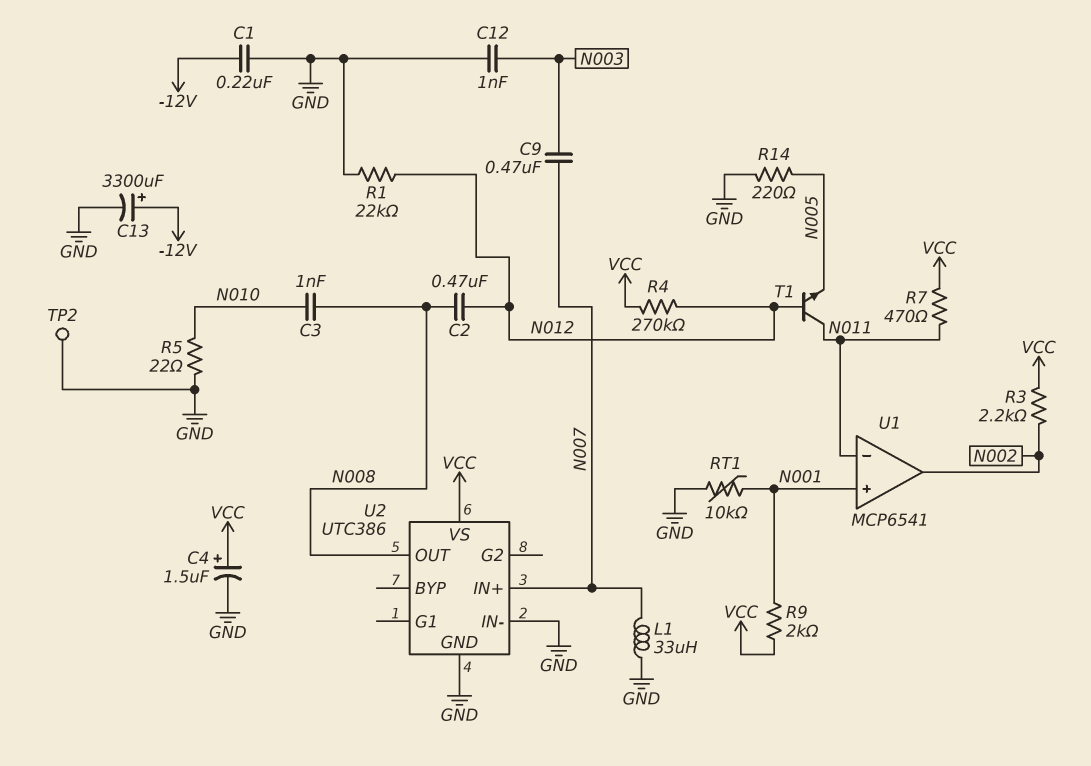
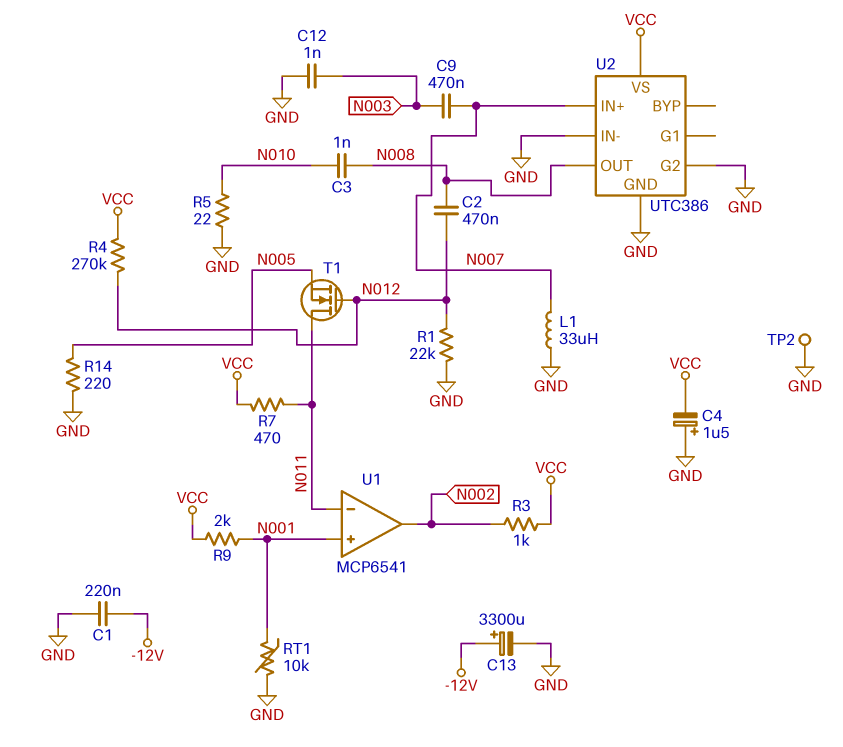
C4: 1.5uF (plus VCC, minus GND) -> 1.5uF (plus GND, minus VCC)
R3: 2.2k (N002, VCC) -> 1k (N002, VCC)
T1: NPN (B N012, C N011, E N005) -> NMOS (G N012, D N011, S N005)
U2 pin G2: none -> GND

